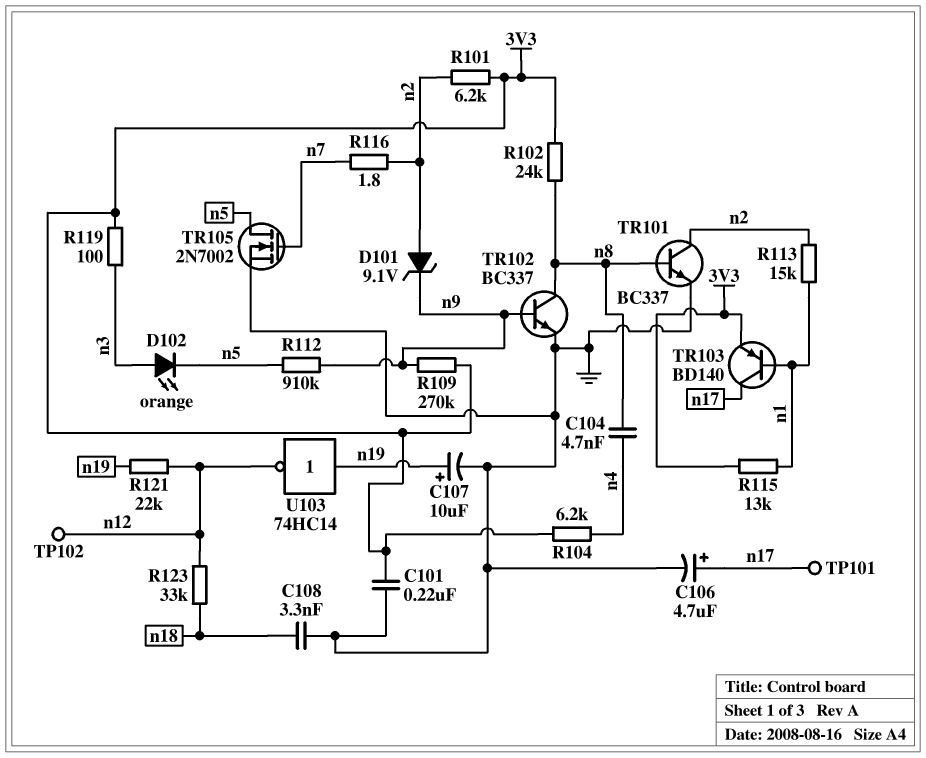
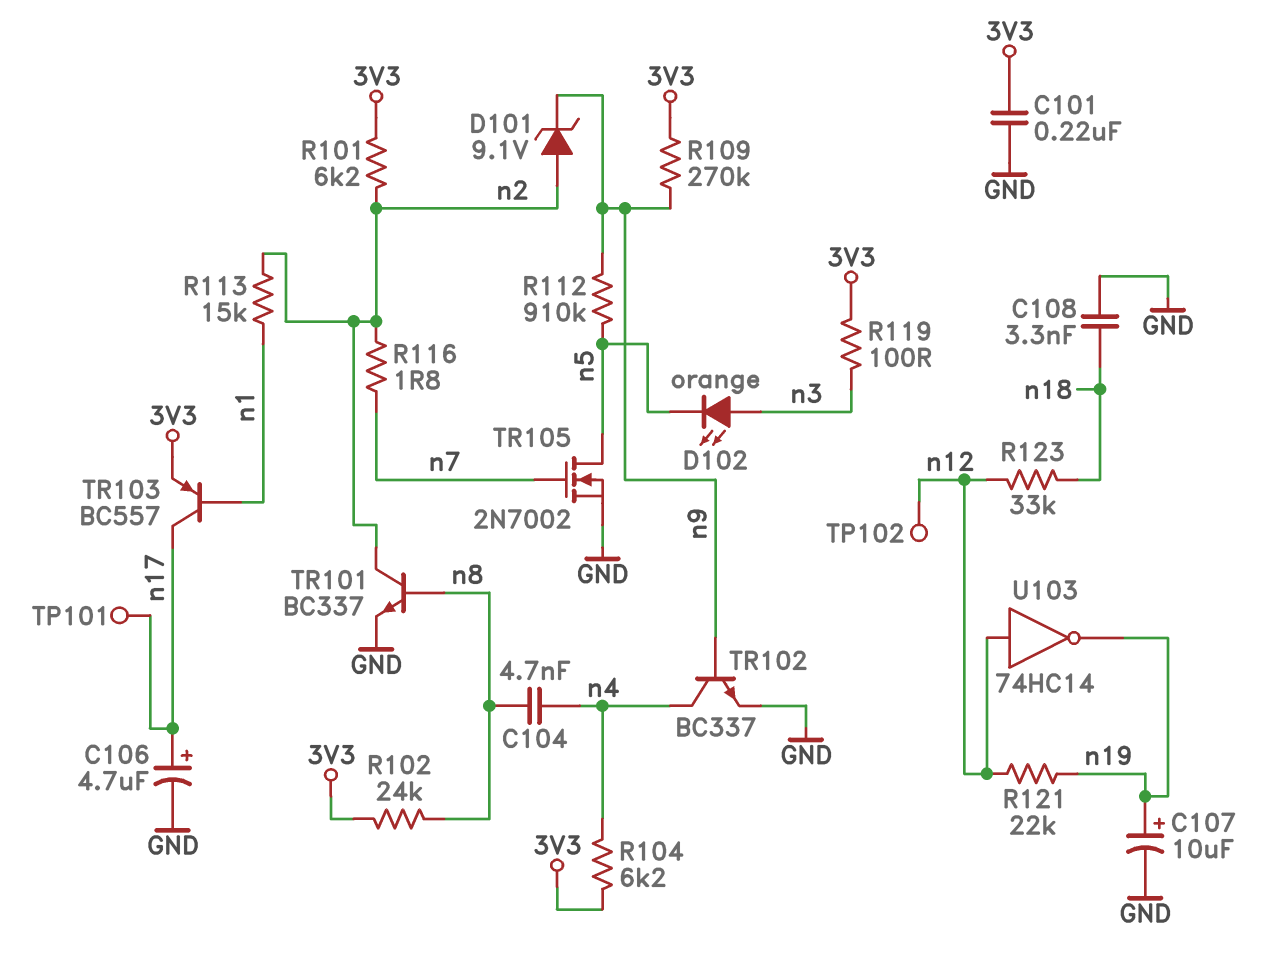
R115: 13k (3V3, n1) -> none
TR102: NPN BC337 (B n9, C n8, E GND) -> NPN BC337 (B n9, C n4, E GND)
TR103: PNP BD140 (B n1, C n17, E 3V3) -> PNP BC557 (B n1, C n17, E 3V3)
U103: NOT 74HC14 (in n19, out n12) -> NOT 74HC14 (in n12, out n19)

